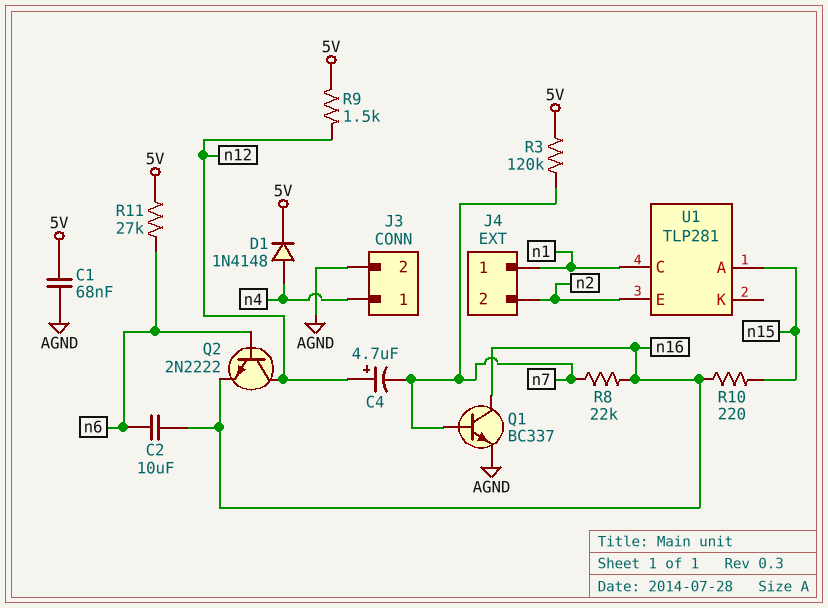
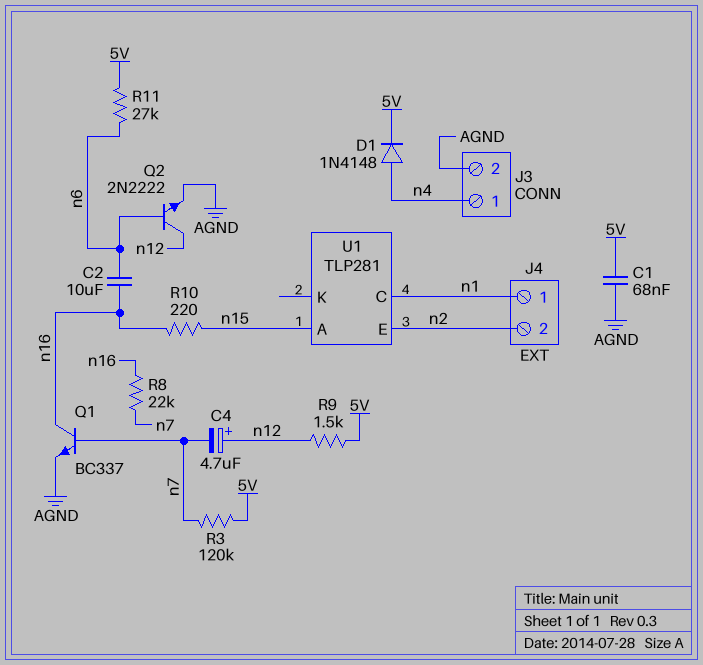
Q2: NPN 2N2222 (B n6, C n12, E n16) -> NPN 2N2222 (B n6, C n12, E AGND)

